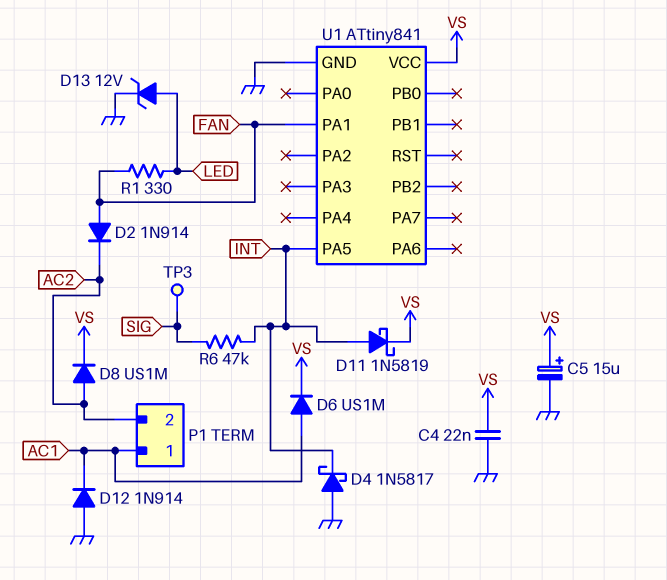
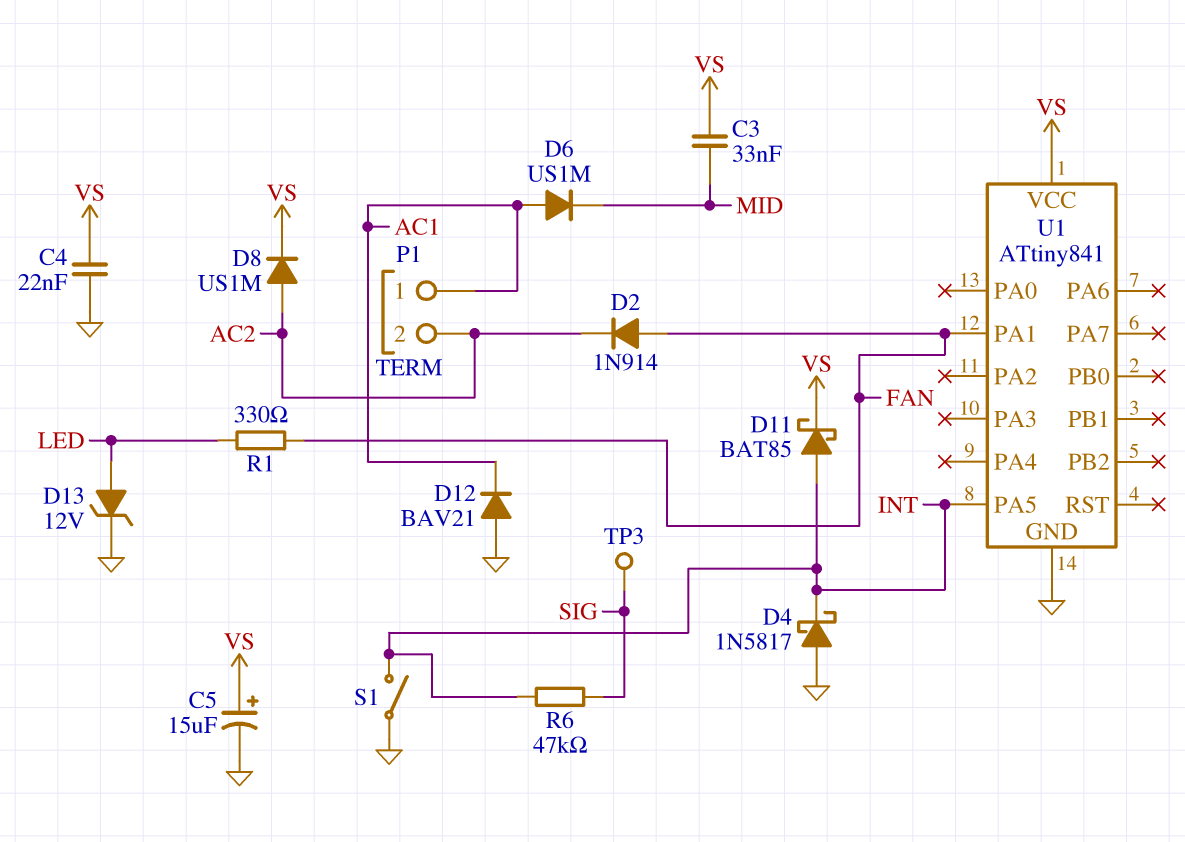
C3: none -> 33nF (MID, VS)
D6: diode US1M (A AC1, K VS) -> diode US1M (A AC1, K MID)
D11: schottky 1N5819 (A INT, K VS) -> schottky BAT85 (A INT, K VS)
D12: diode 1N914 (A GND, K AC1) -> diode BAV21 (A GND, K AC1)
S1: none -> switch (GND, INT)

